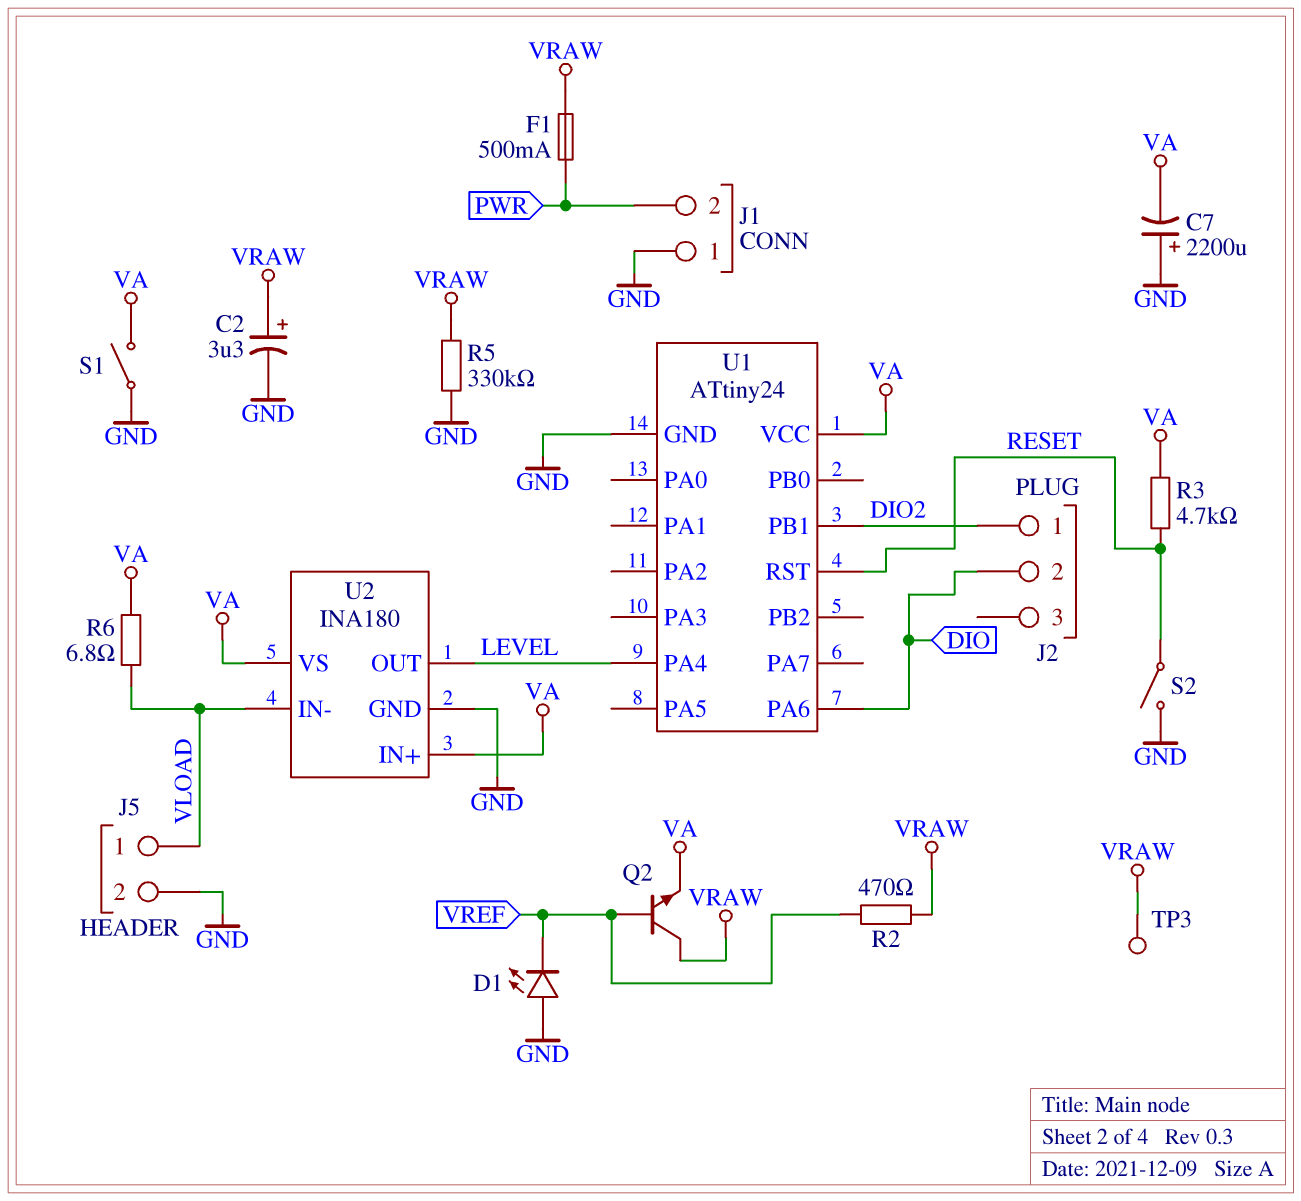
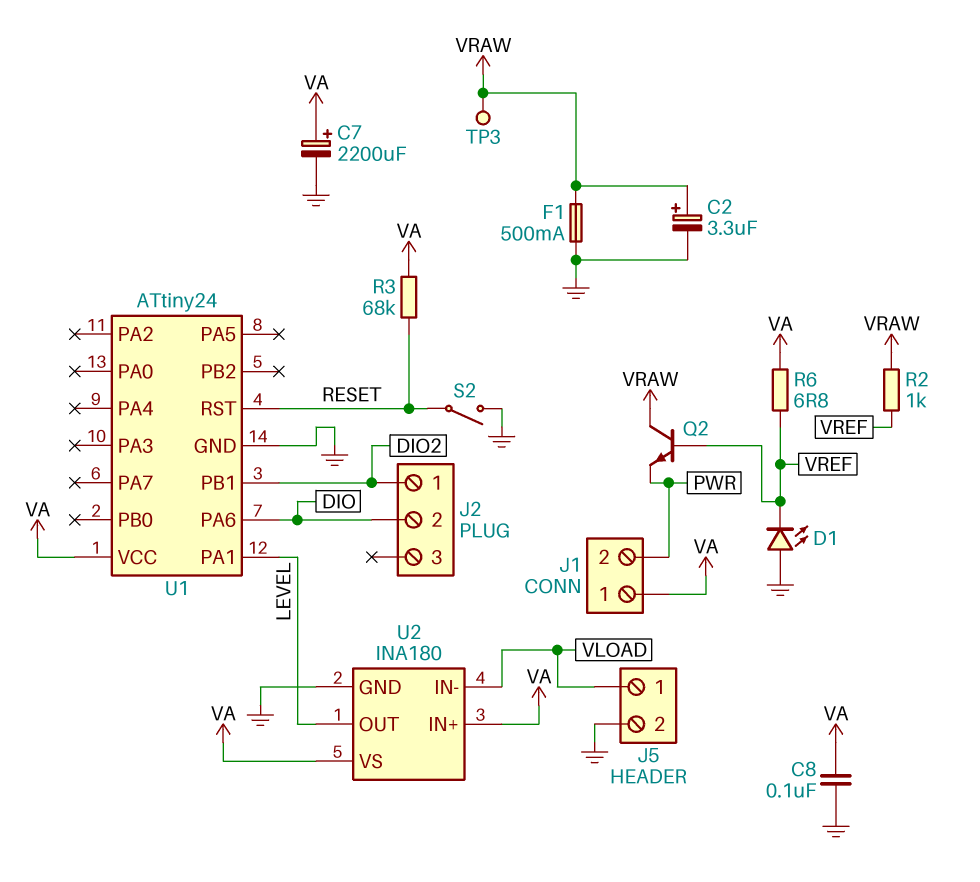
C7: 2200uF (plus GND, minus VA) -> 2200uF (plus VA, minus GND)
C8: none -> 100nF (GND, VA)
F1: 500mA (PWR, VRAW) -> 500mA (GND, VRAW)
J1 pin 1: GND -> VA
Q2: NPN (B VREF, C VRAW, E VA) -> NPN (B VREF, C VRAW, E PWR)
R2: 470 (VRAW, VREF) -> 1k (VRAW, VREF)
R3: 4.7k (RESET, VA) -> 68k (RESET, VA)
R5: 330k (GND, VRAW) -> none
R6: 6.8 (VA, VLOAD) -> 6.8 (VA, VREF)
S1: switch (GND, VA) -> none
U1 pin PA1: none -> LEVEL
U1 pin PA4: LEVEL -> none

